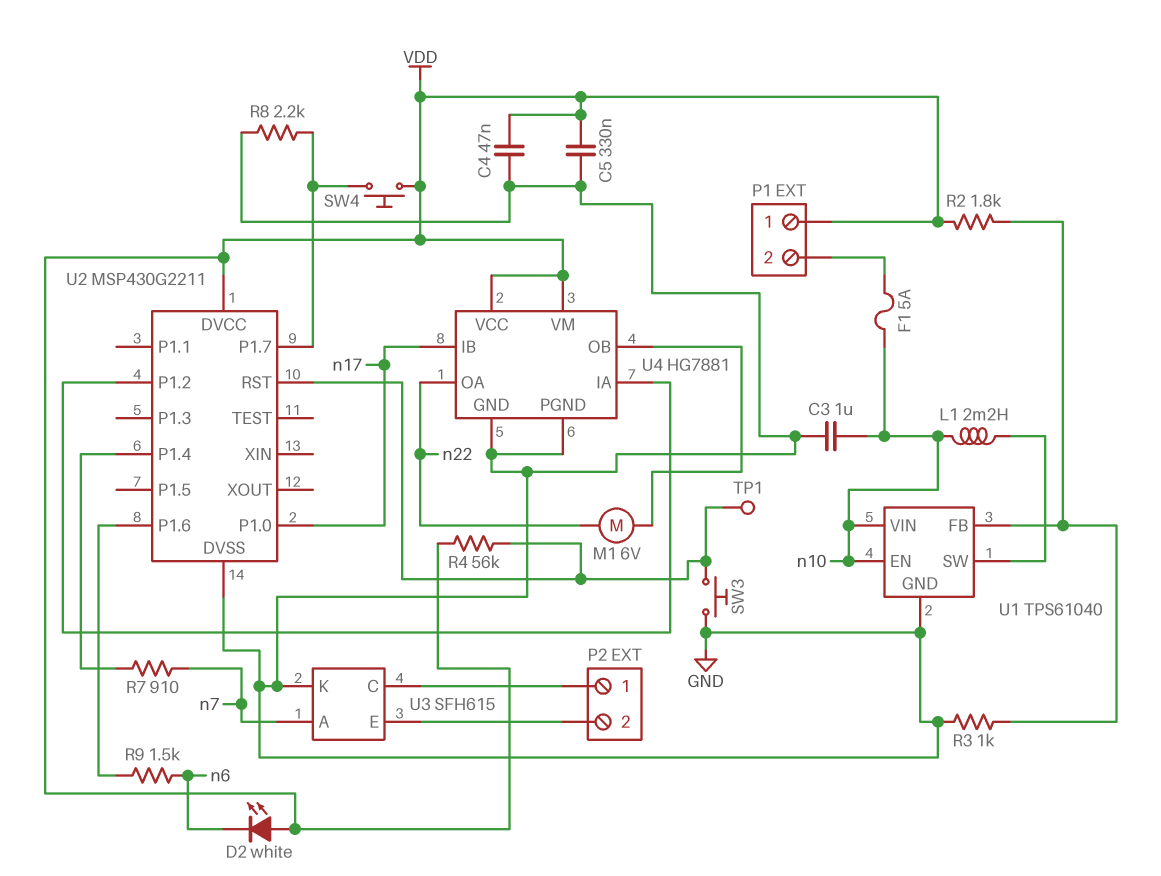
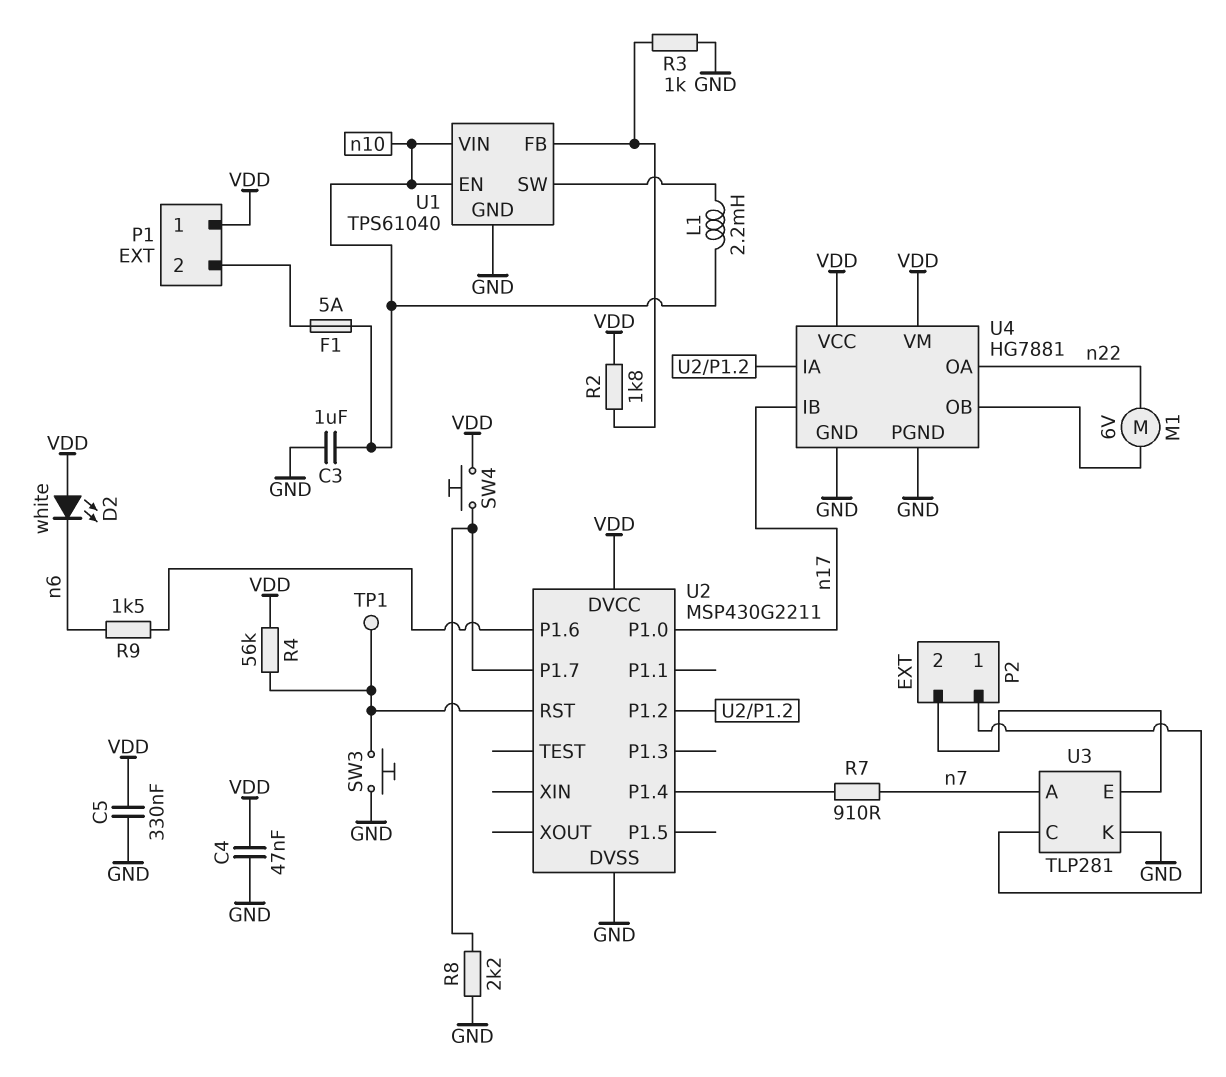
U3: SFH615 -> TLP281

